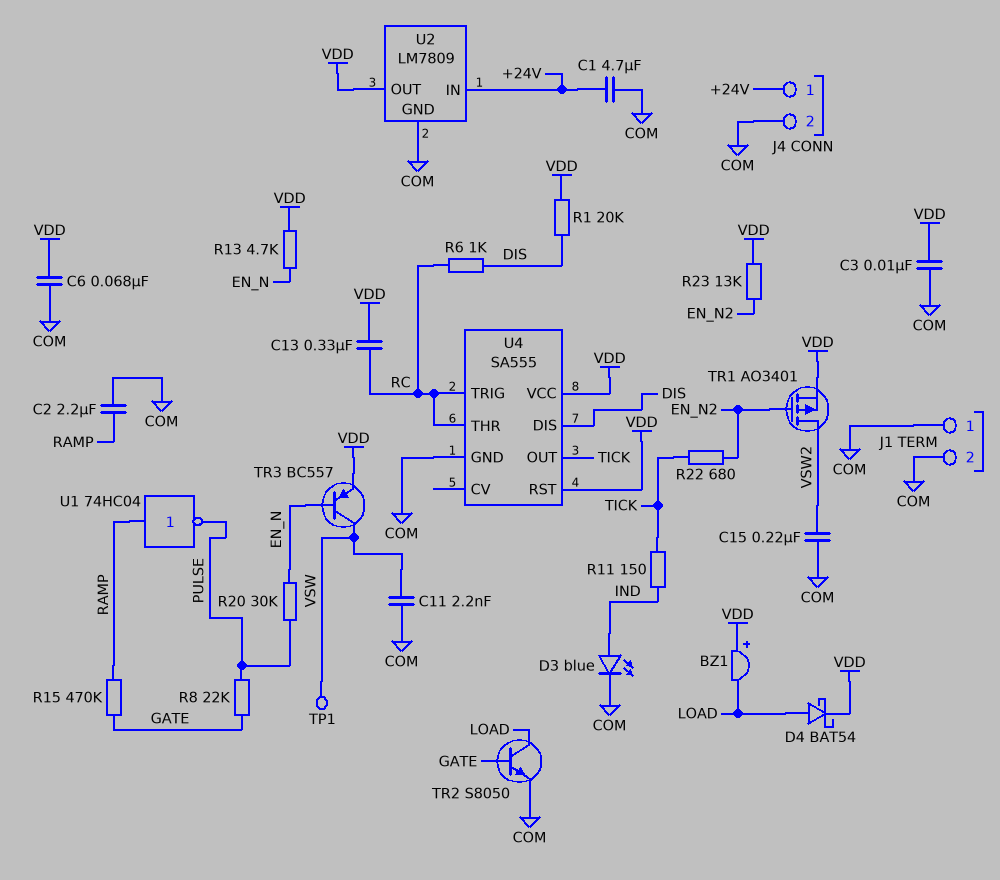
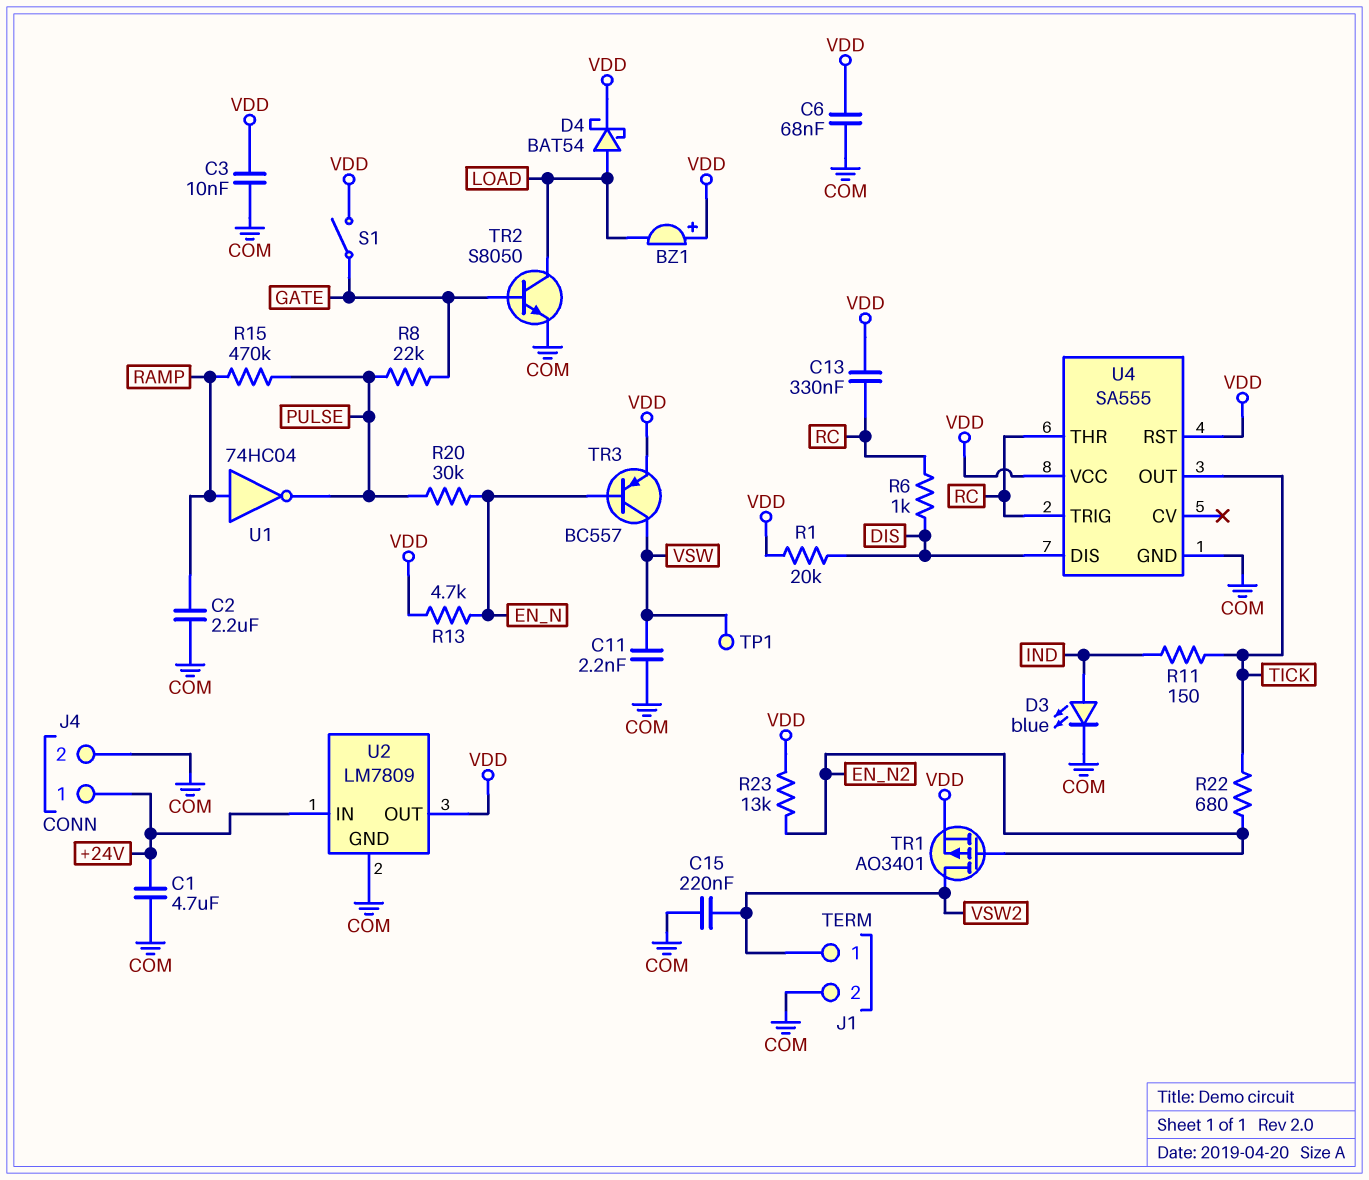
J1 pin 1: COM -> VSW2
R15: 470k (GATE, RAMP) -> 470k (PULSE, RAMP)
S1: none -> switch (GATE, VDD)

